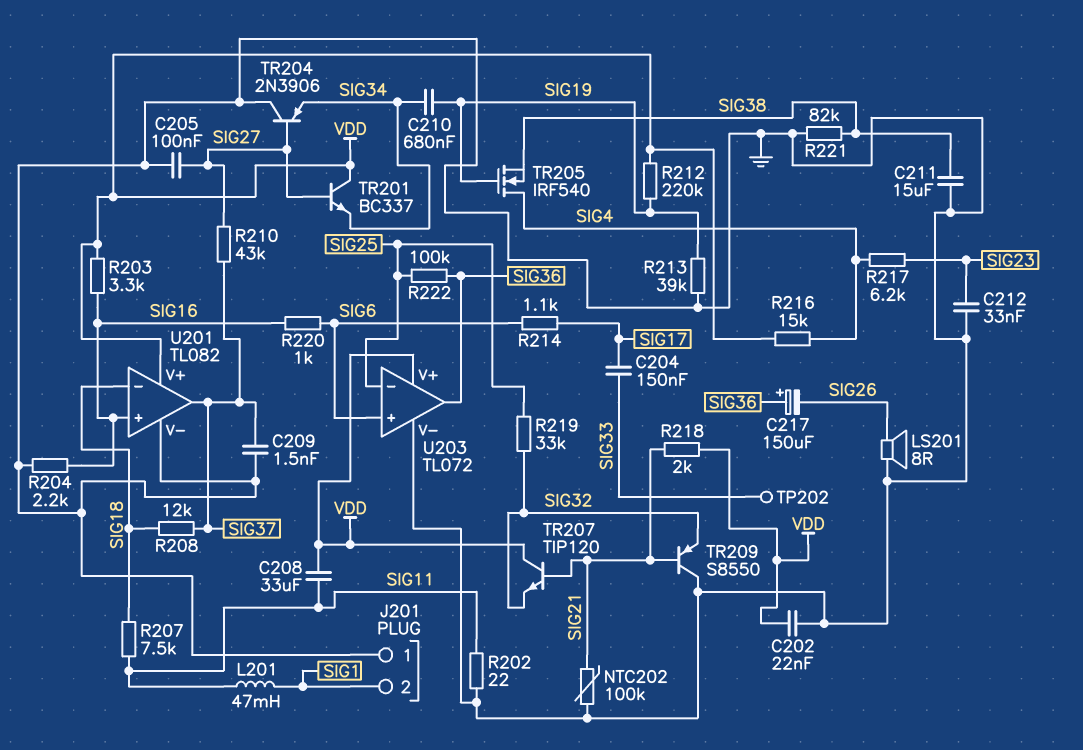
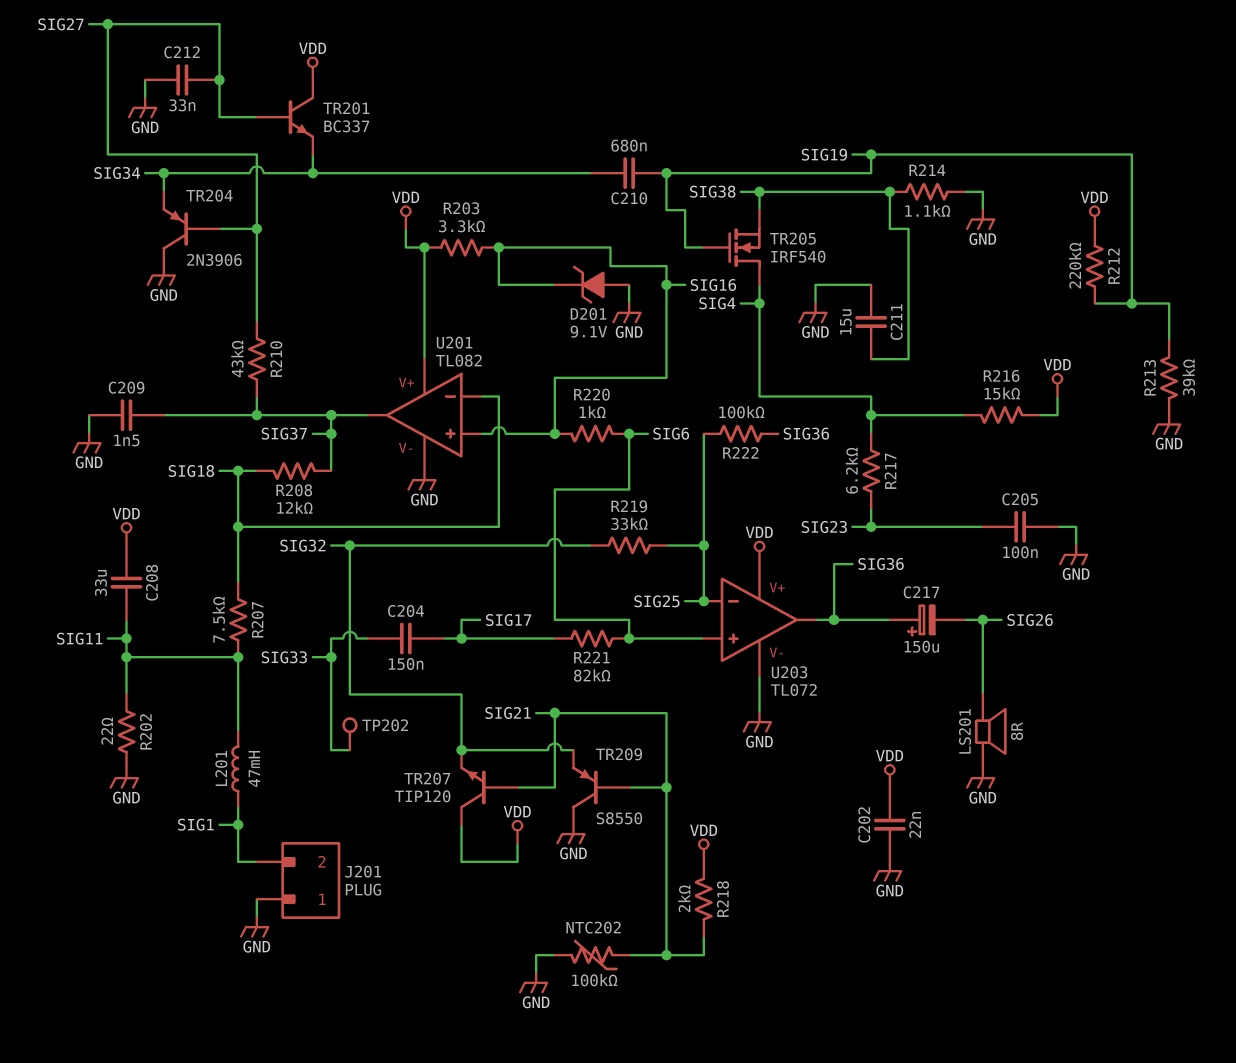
C205: 100nF (GND, SIG27) -> 100nF (GND, SIG23)
C212: 33nF (GND, SIG23) -> 33nF (GND, SIG27)
D201: none -> zener 9.1V (A GND, K SIG16)
R204: 2.2k (GND, SIG16) -> none
R214: 1.1k (SIG6, SIG17) -> 1.1k (GND, SIG38)
R221: 82k (GND, SIG38) -> 82k (SIG6, SIG17)

